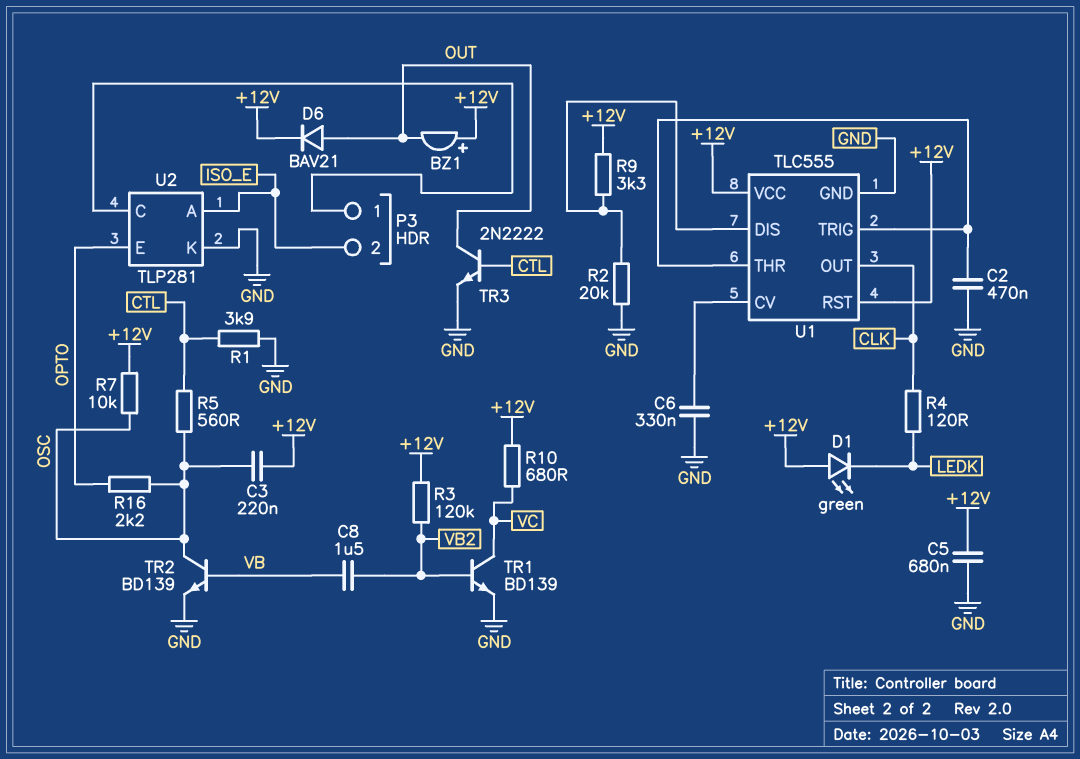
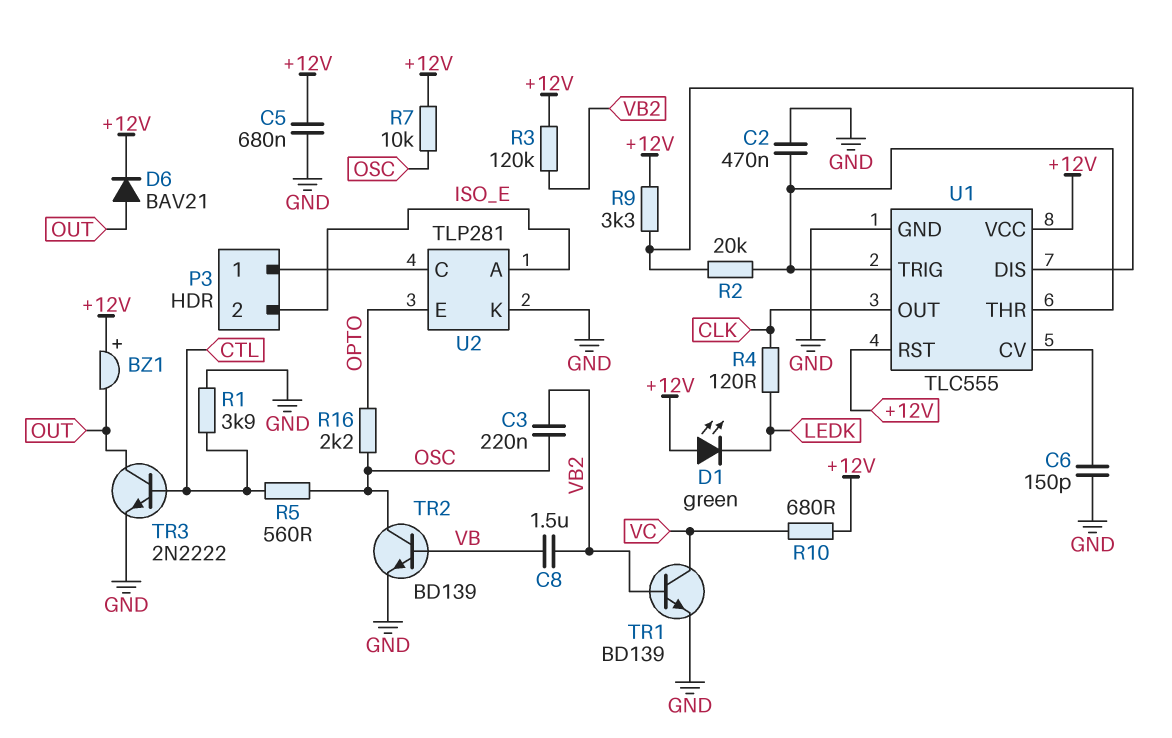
C3: 220nF (+12V, OSC) -> 220nF (OSC, VB2)
C6: 330nF (GND, U1/CV) -> 150pF (GND, U1/CV)
R2: 20k (GND, U1/DIS) -> 20k (U1/DIS, U1/THR)

